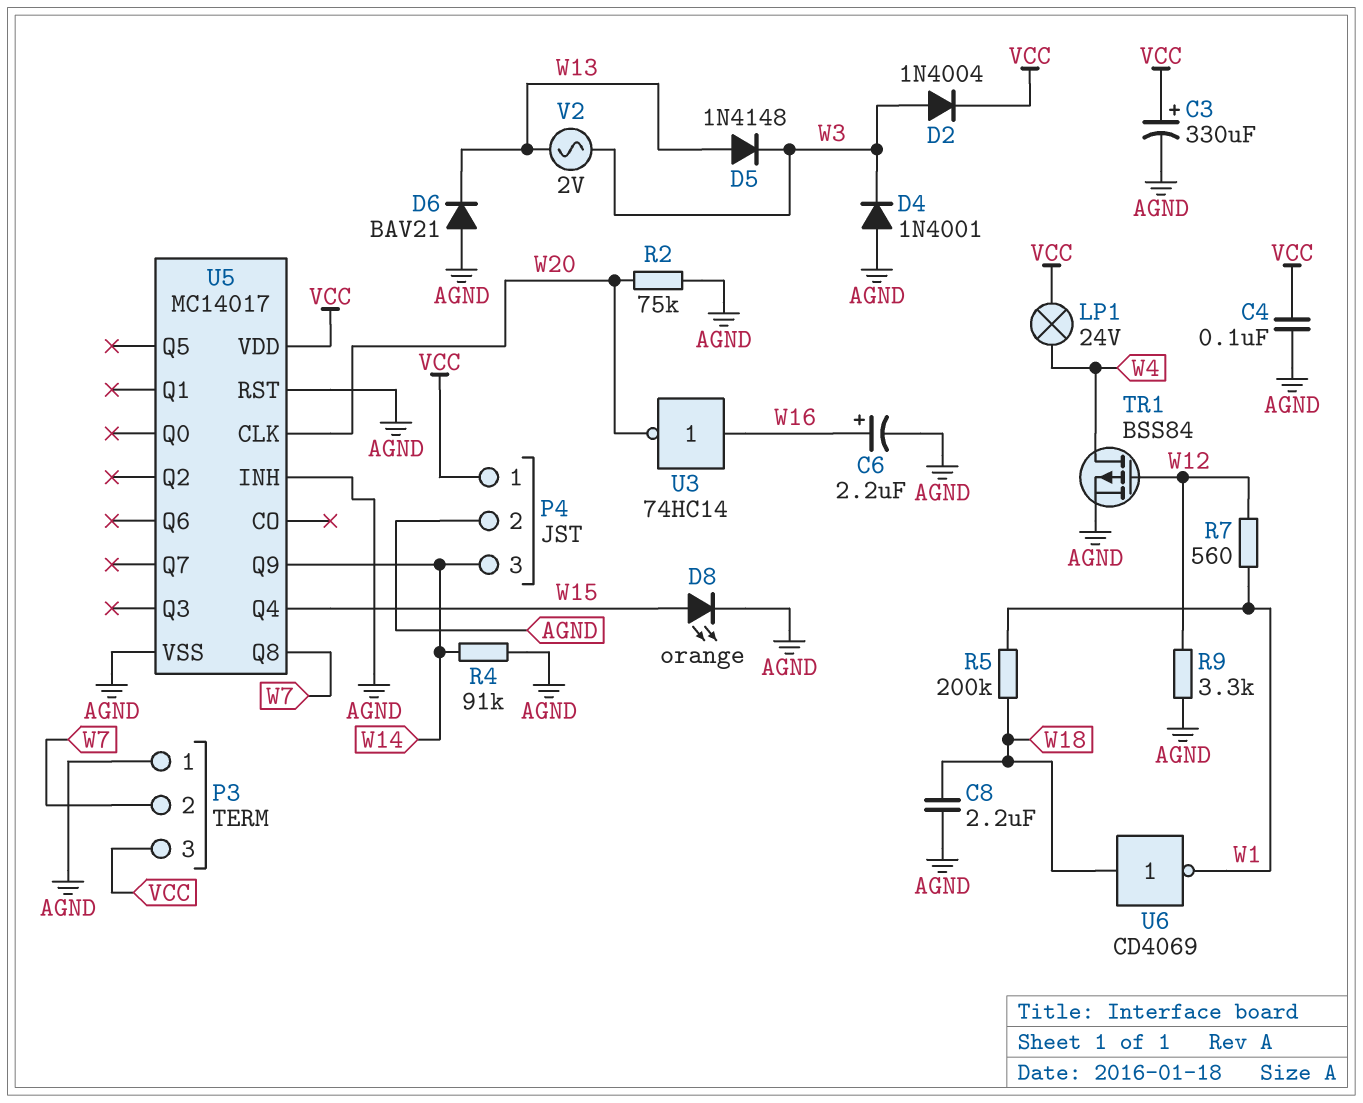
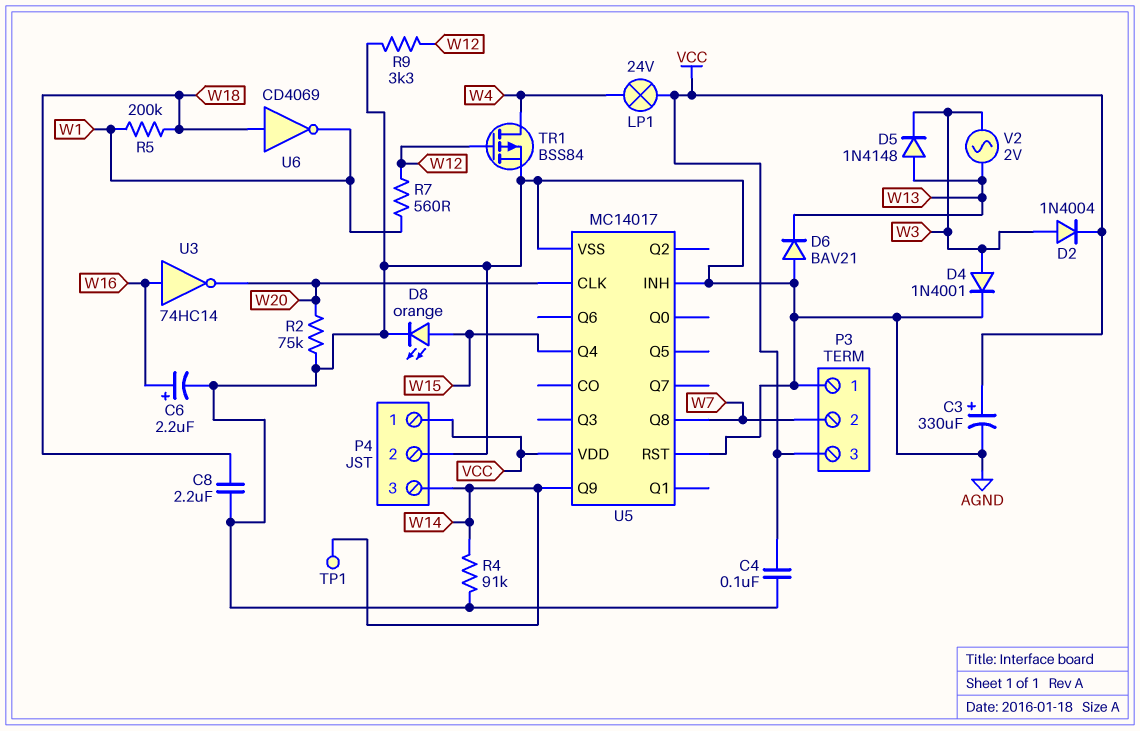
D4: diode 1N4001 (A AGND, K W3) -> diode 1N4001 (A W3, K AGND)
TP1: none -> test point (W14)

